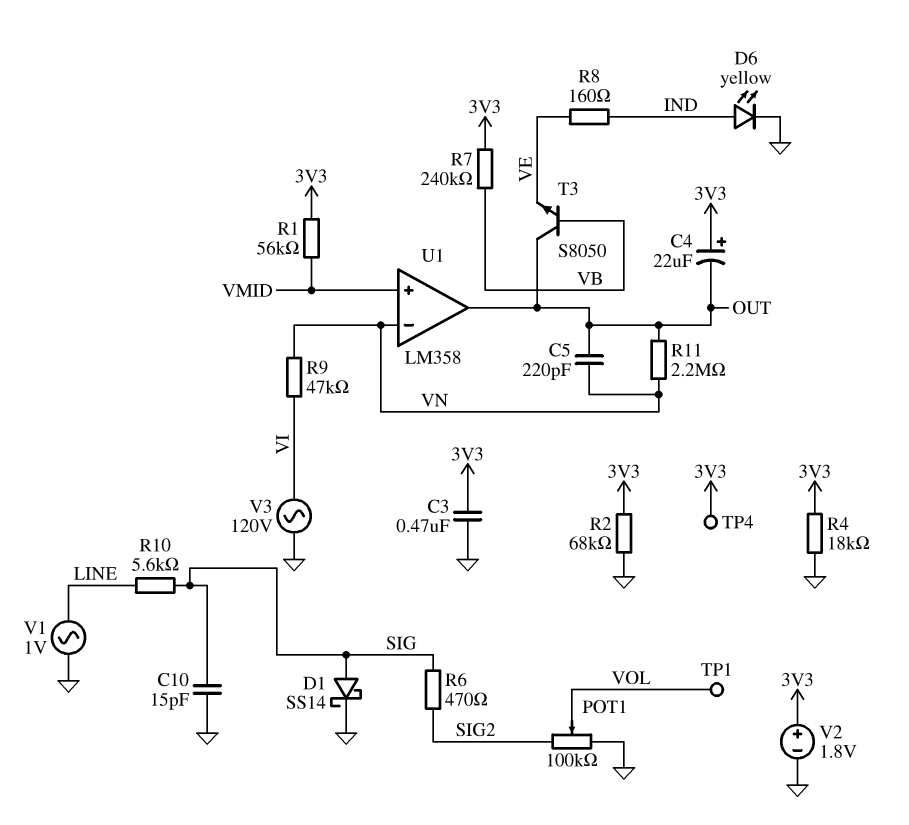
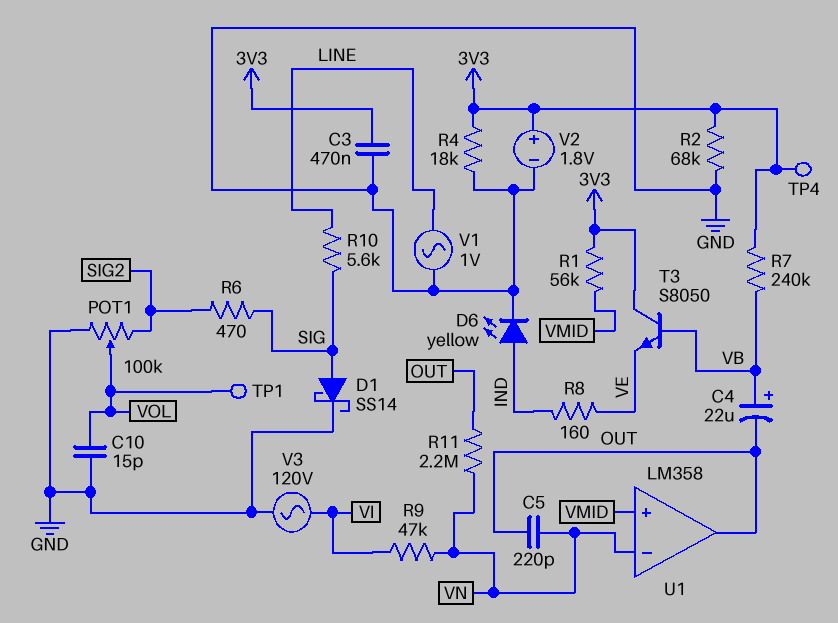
C4: 22uF (plus 3V3, minus OUT) -> 22uF (plus VB, minus OUT)
C10: 15pF (GND, SIG) -> 15pF (GND, VOL)
T3: NPN S8050 (B VB, C OUT, E VE) -> NPN S8050 (B VB, C 3V3, E VE)

